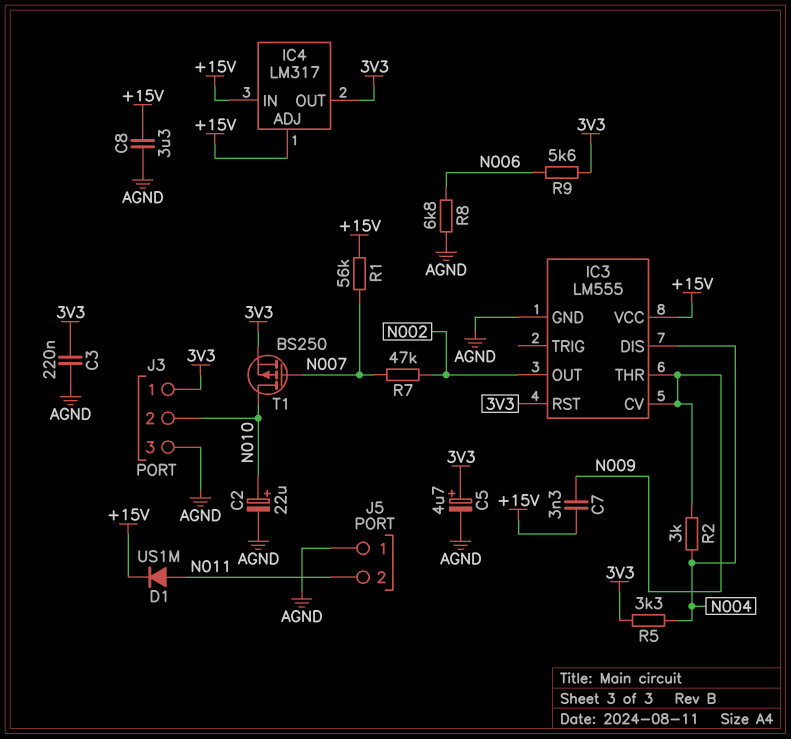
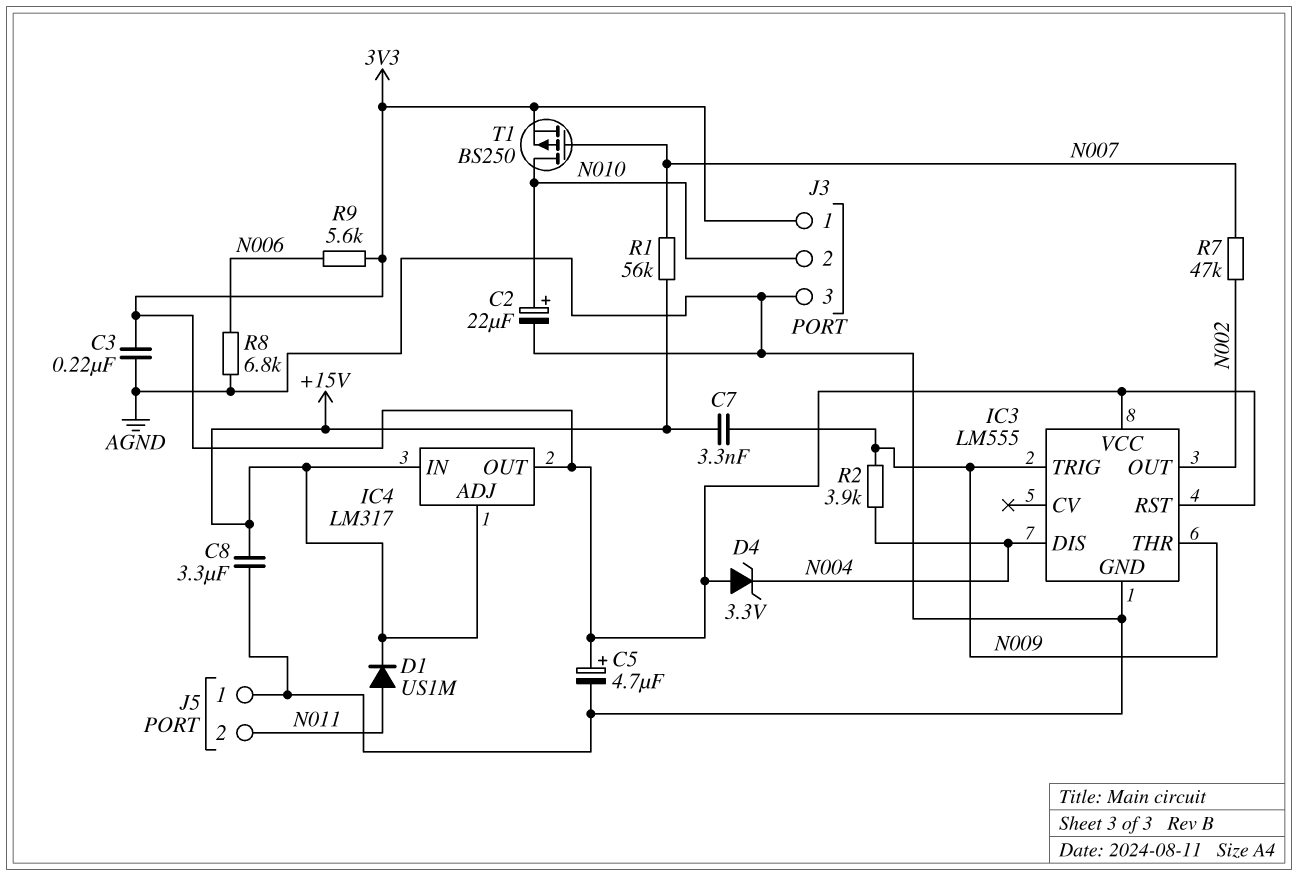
D4: none -> zener 3.3V (A 3V3, K N004)
IC3 pin CV: N009 -> none
IC3 pin TRIG: none -> N009
IC3 pin VCC: +15V -> 3V3
R2: 3k (N004, N009) -> 3.9k (N004, N009)
R5: 3.3k (3V3, N004) -> none

